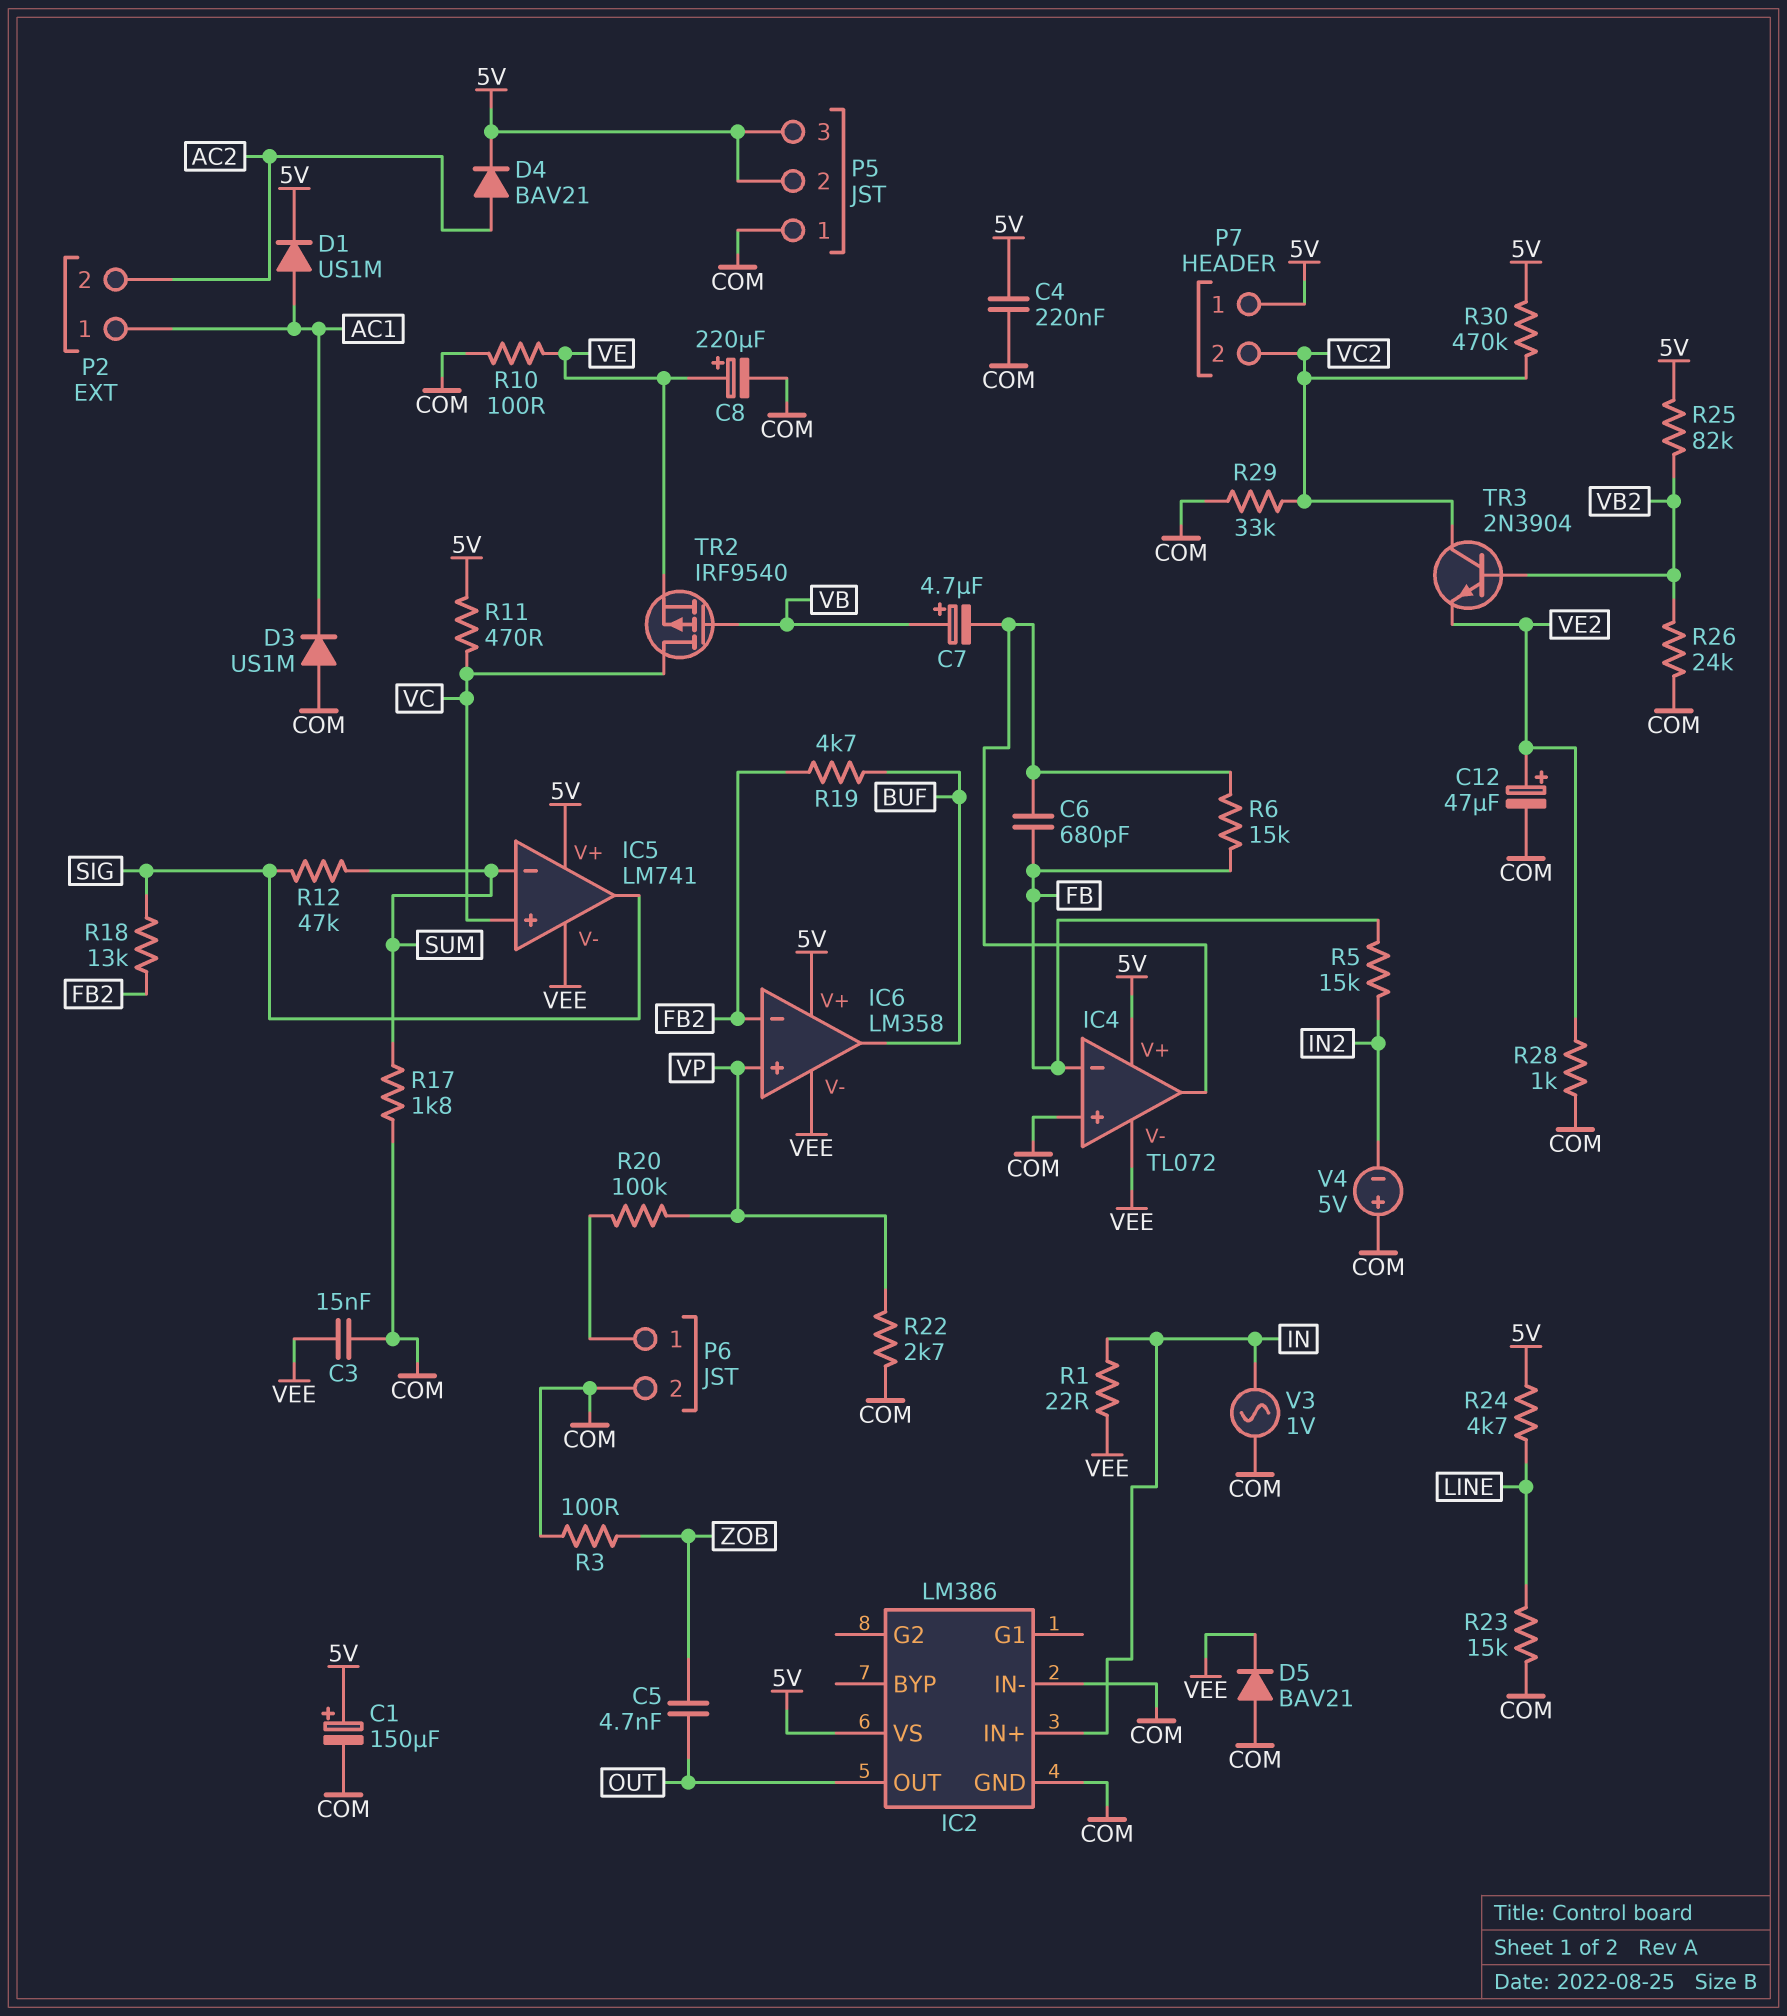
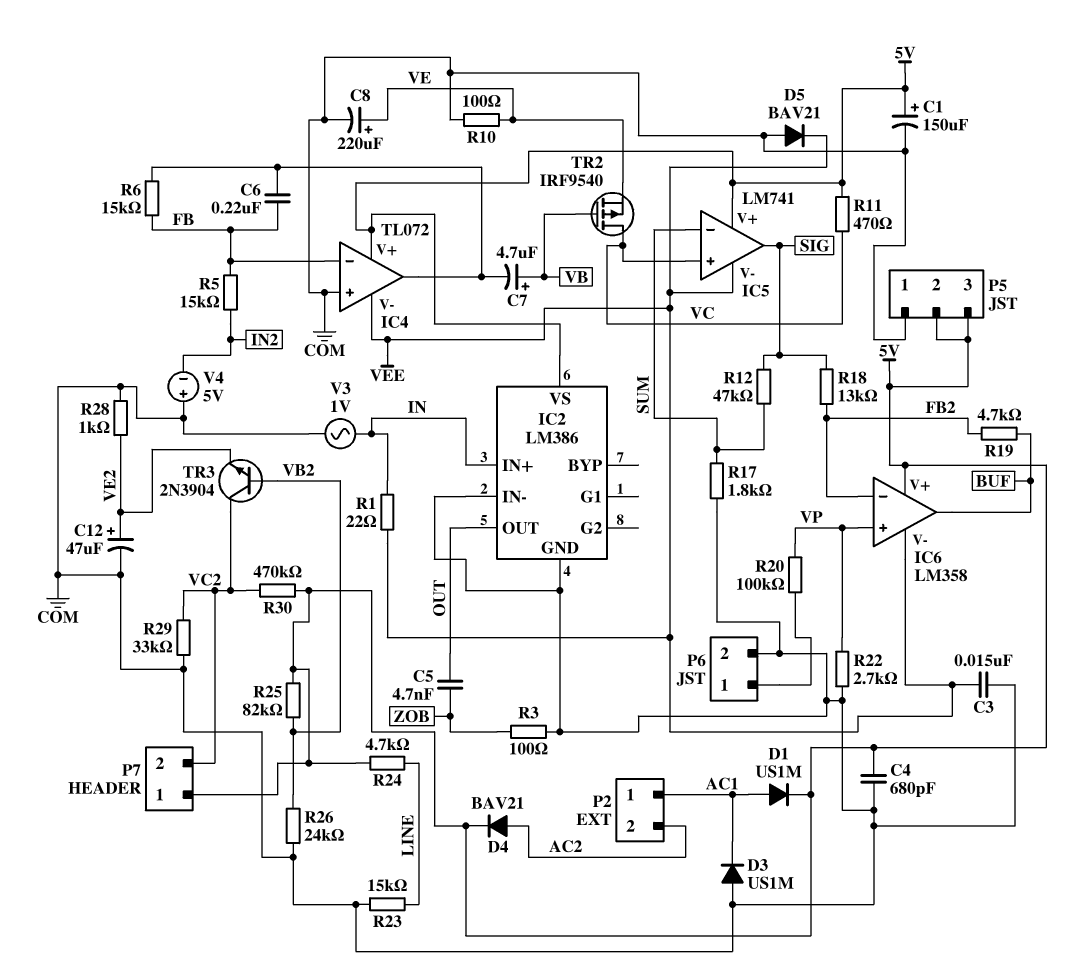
C4: 220nF (5V, COM) -> 680pF (5V, COM)
C6: 680pF (FB, IC4/out) -> 220nF (FB, IC4/out)

